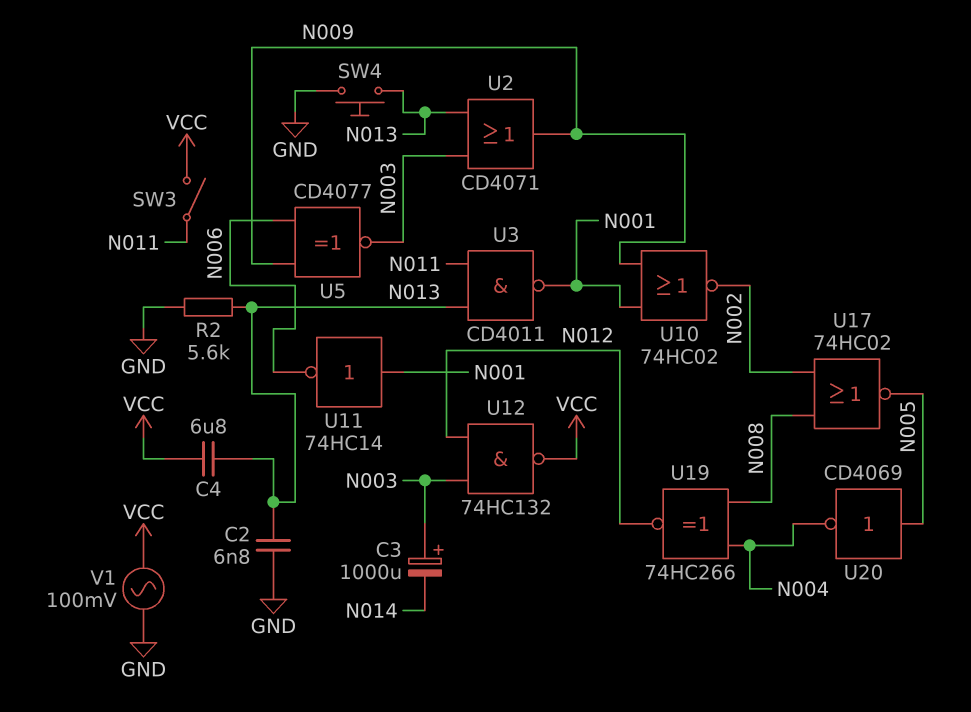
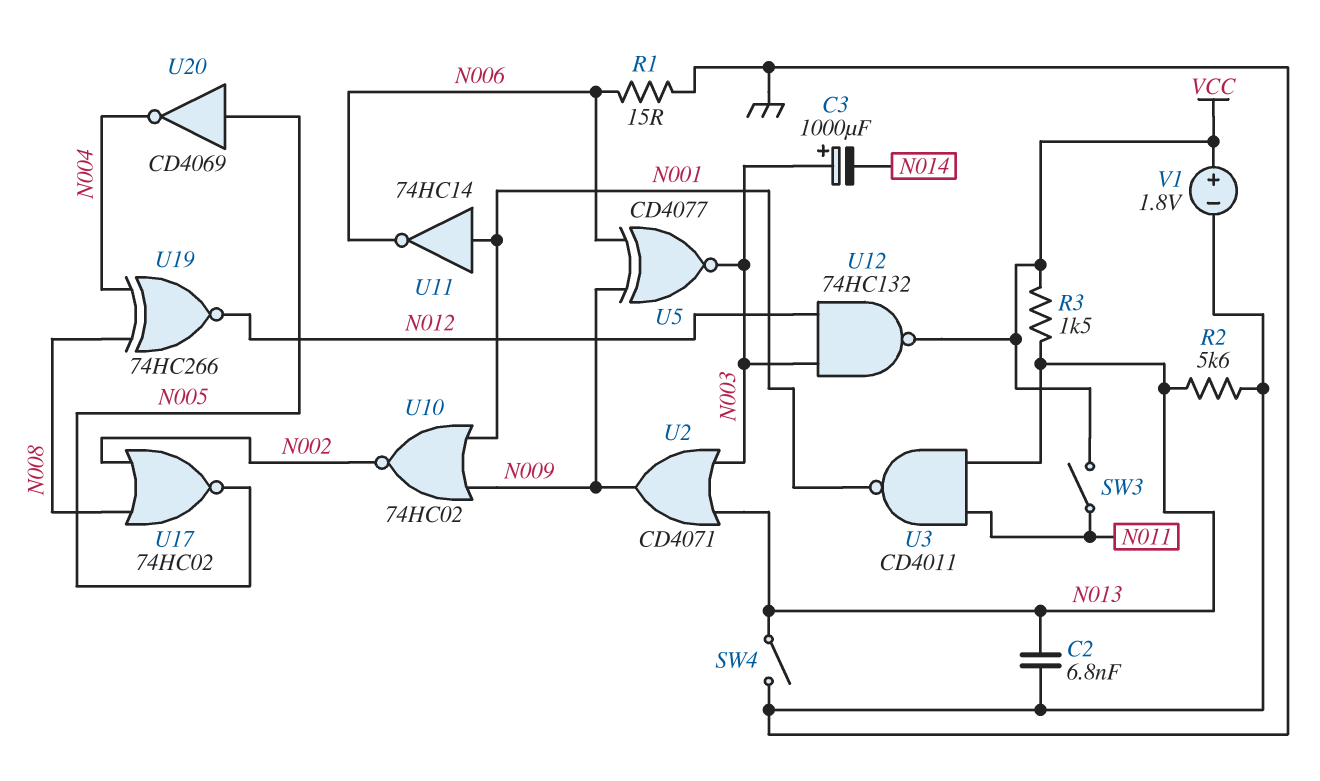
C4: 6.8uF (N013, VCC) -> none
R1: none -> 15 (GND, N006)
R3: none -> 1.5k (N013, VCC)
SW4: button (GND, N013) -> switch (GND, N013)
V1: AC 100mV (GND, VCC) -> 1.8V (plus VCC, minus GND)

